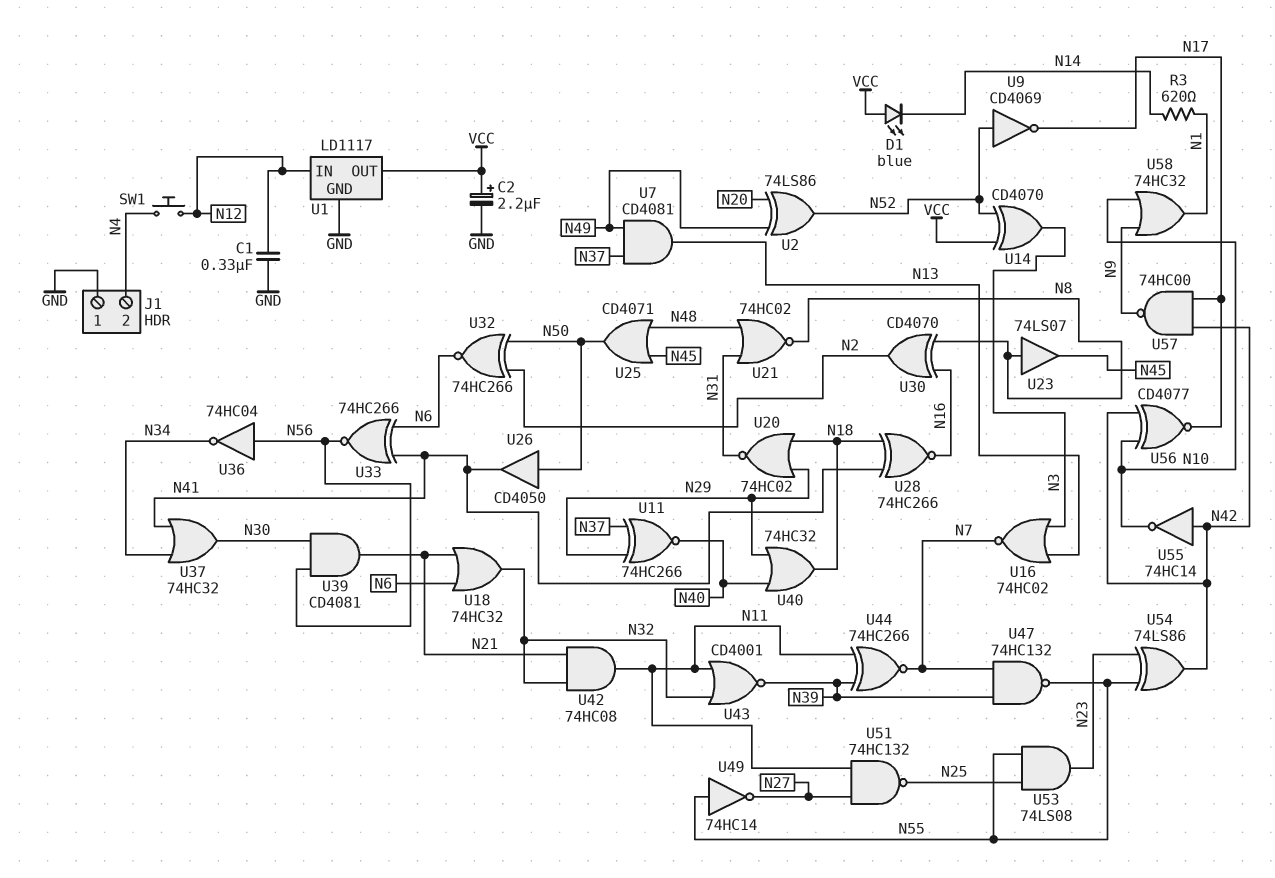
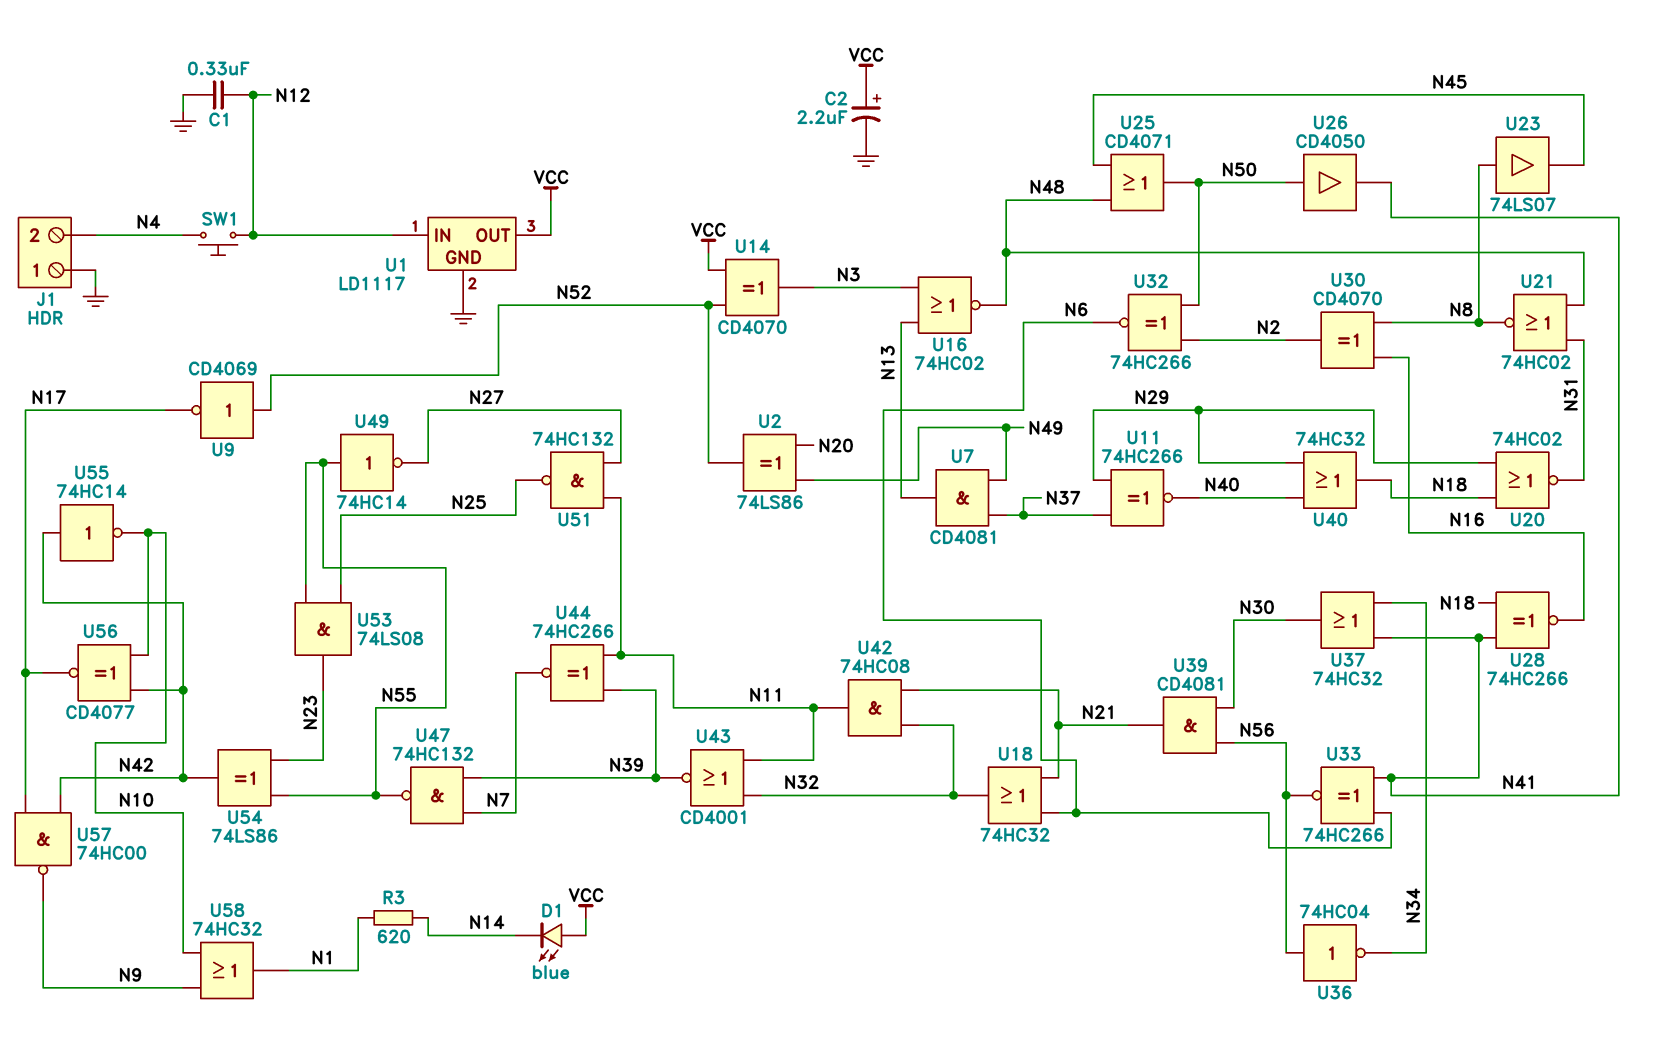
U16: NOR 74HC02 (in N3, in N13, out N7) -> NOR 74HC02 (in N3, in N13, out N48)

